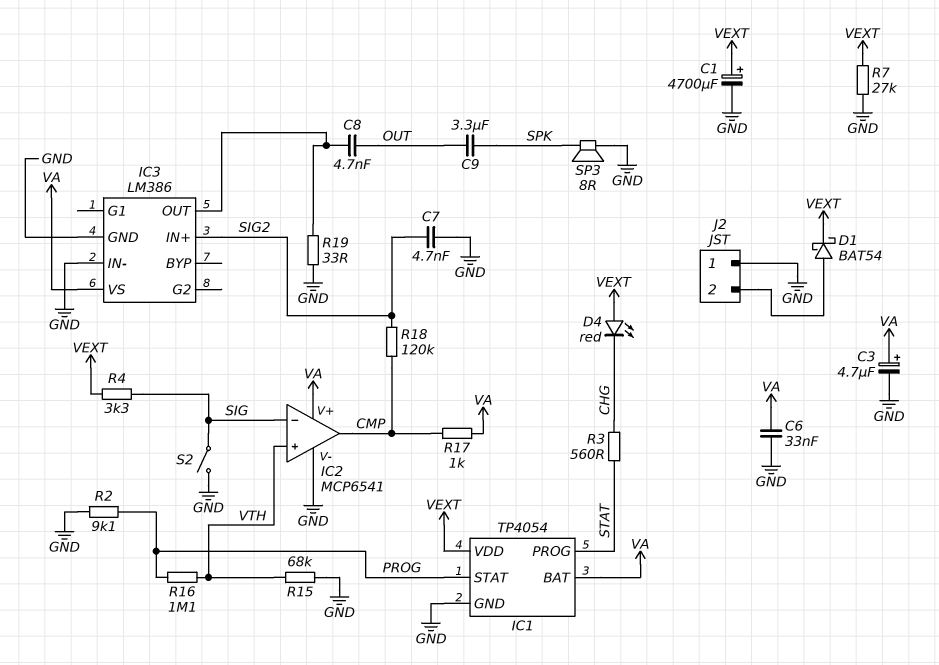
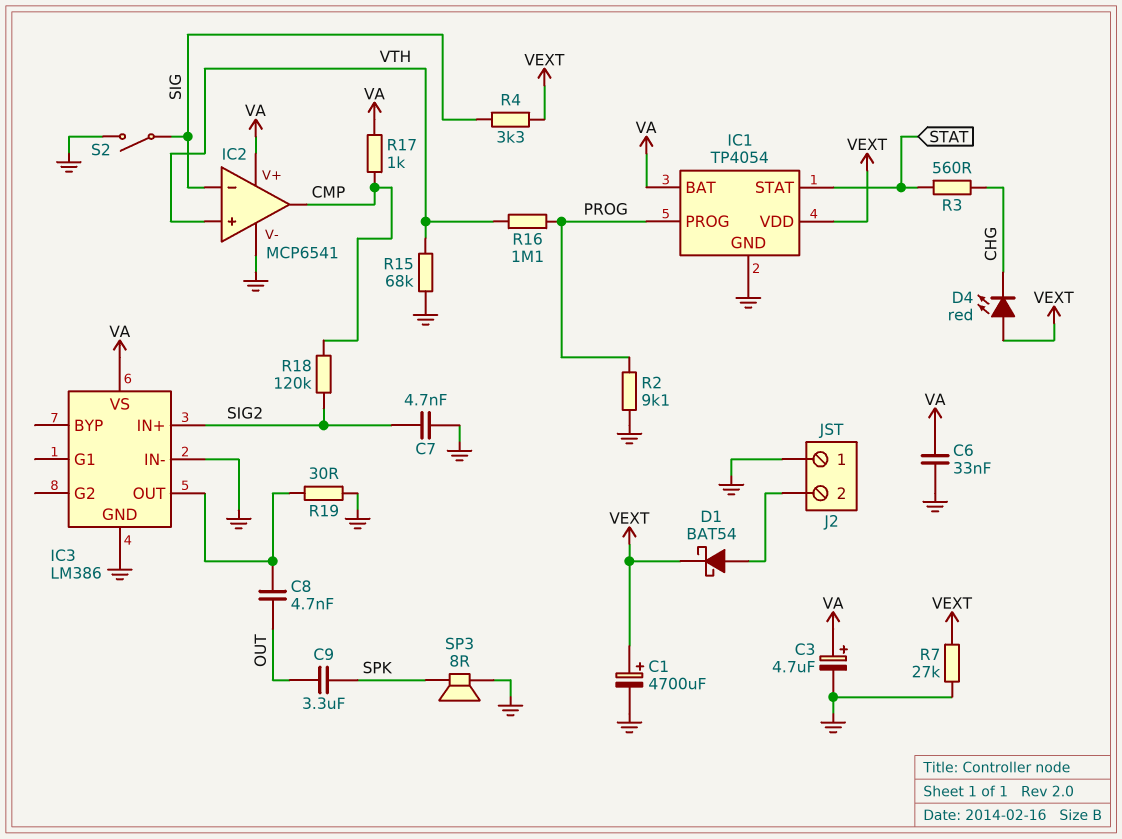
IC1 pin PROG: STAT -> PROG
IC1 pin STAT: PROG -> STAT
R19: 33 (GND, IC3/OUT) -> 30 (GND, IC3/OUT)

